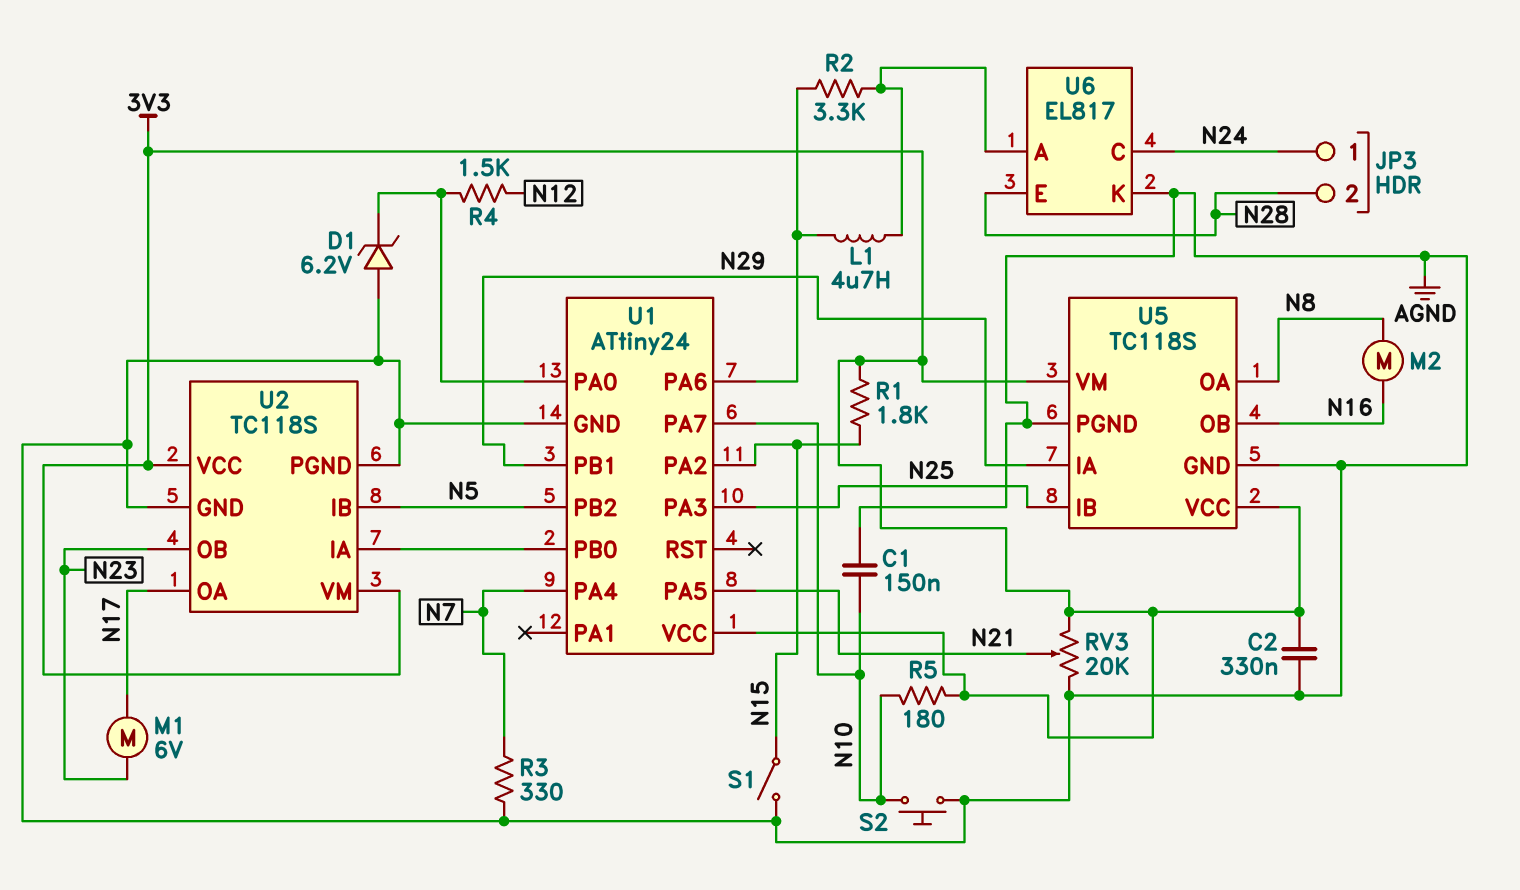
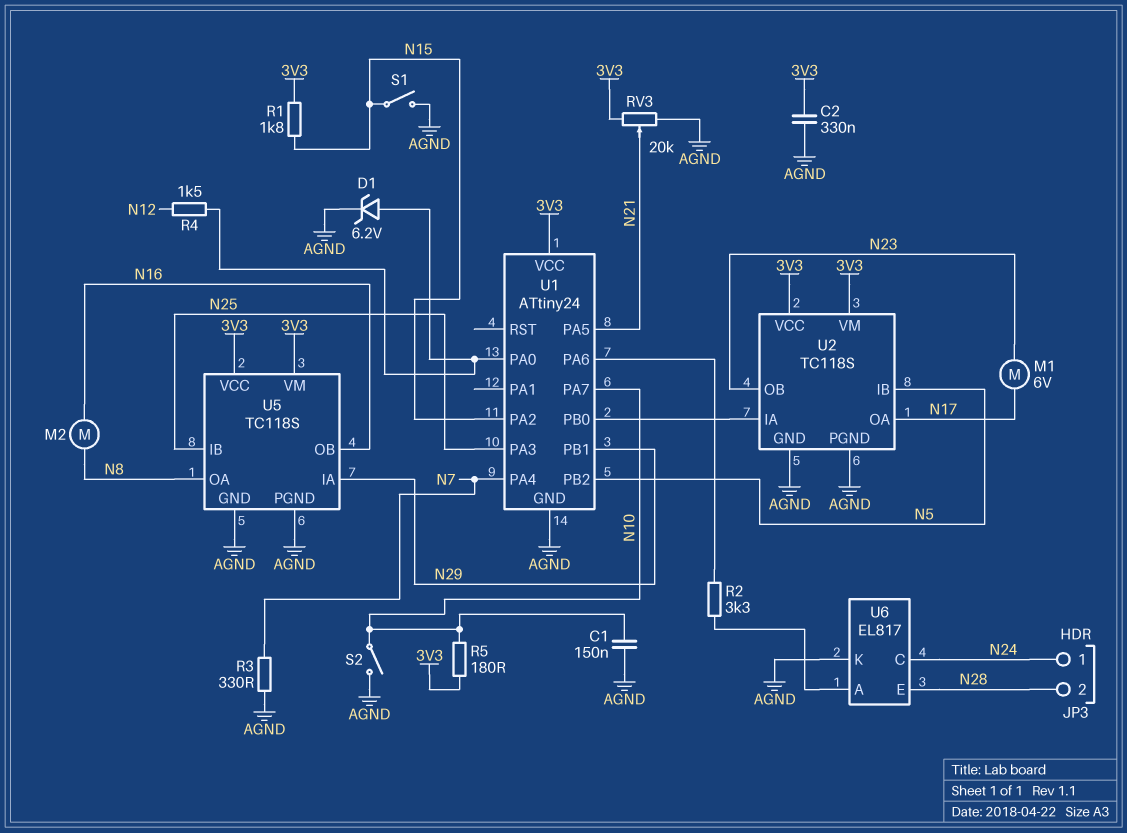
D1: zener 6.2V (A AGND, K U1/PA0) -> zener 6.2V (A U1/PA0, K AGND)
L1: 4.7uH (U1/PA6, U6/A) -> none
S2: button (AGND, N10) -> switch (AGND, N10)

